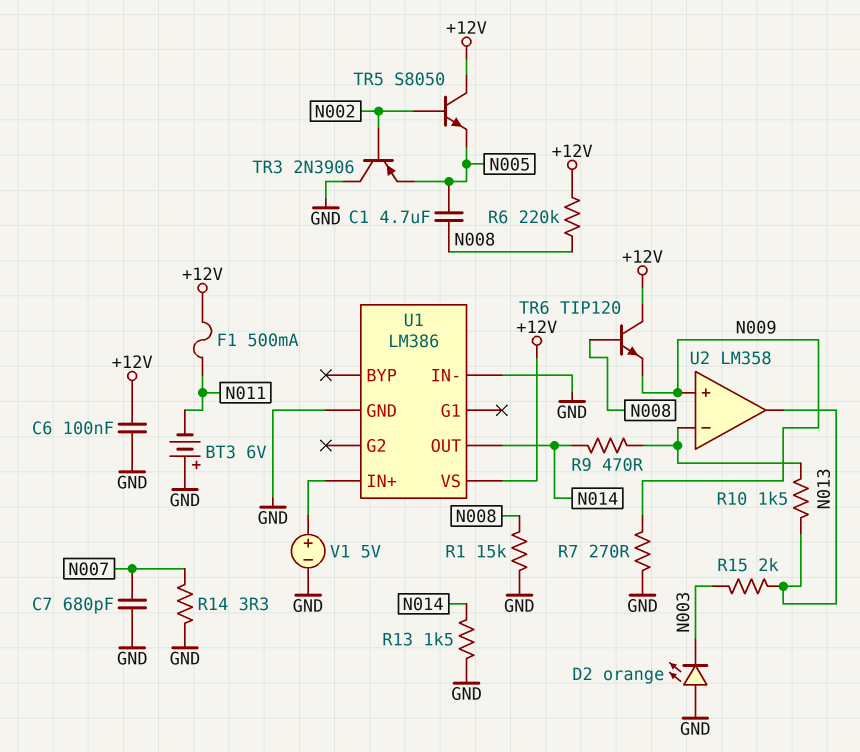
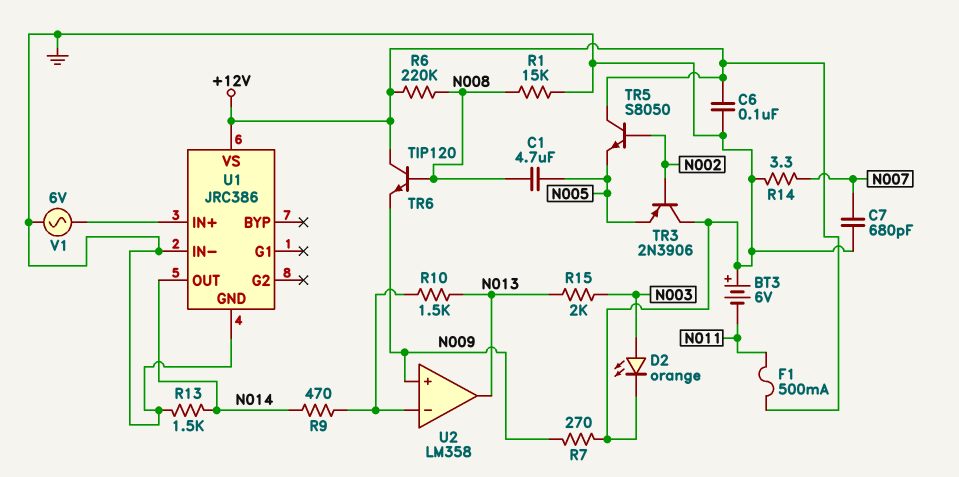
D2: LED orange (A GND, K N003) -> LED orange (A N003, K GND)
U1: LM386 -> JRC386
V1: 5V (plus U1/IN+, minus GND) -> AC 6V (GND, U1/IN+)

